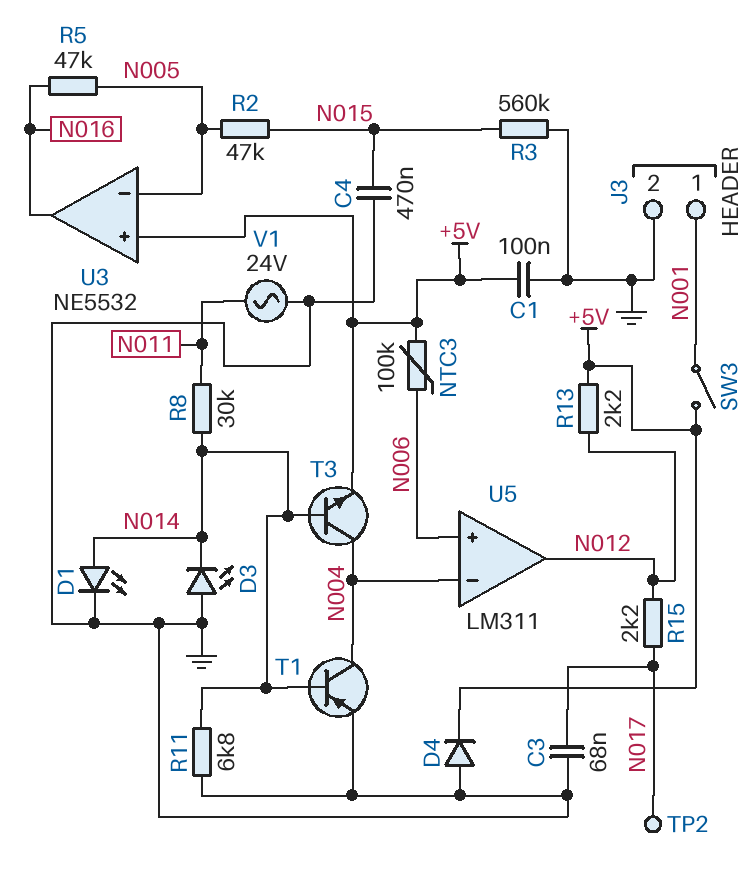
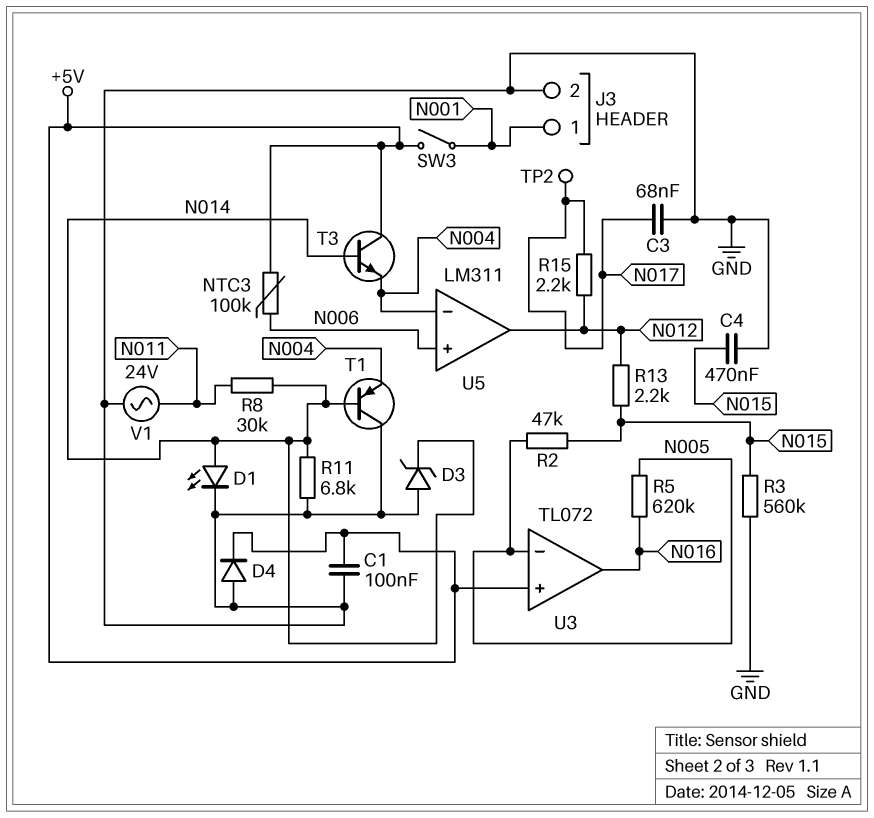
D3: LED (A GND, K N014) -> zener (A GND, K N014)
R5: 47k (N005, N016) -> 620k (N005, N016)
R13: 2.2k (+5V, N012) -> 2.2k (N012, N015)
T1: PNP (B N014, C N004, E GND) -> PNP (B N014, C GND, E N004)
T3: NPN (B N014, C N004, E +5V) -> NPN (B N014, C +5V, E N004)
U3: NE5532 -> TL072

